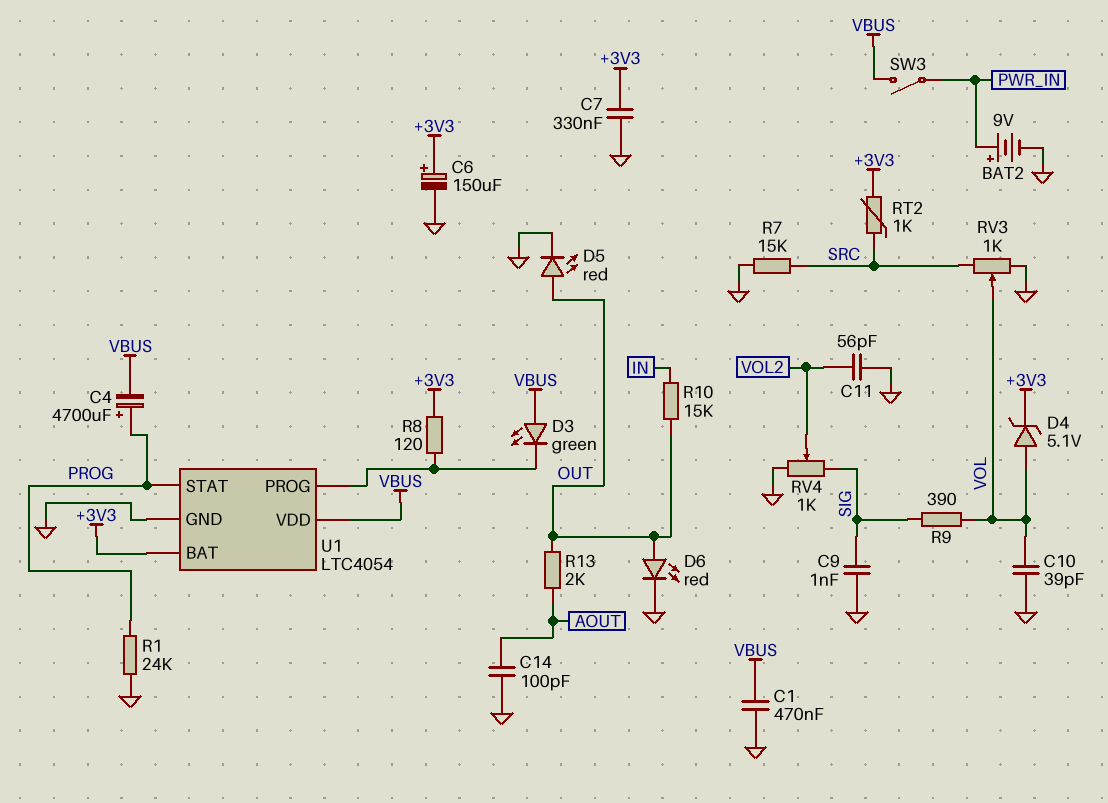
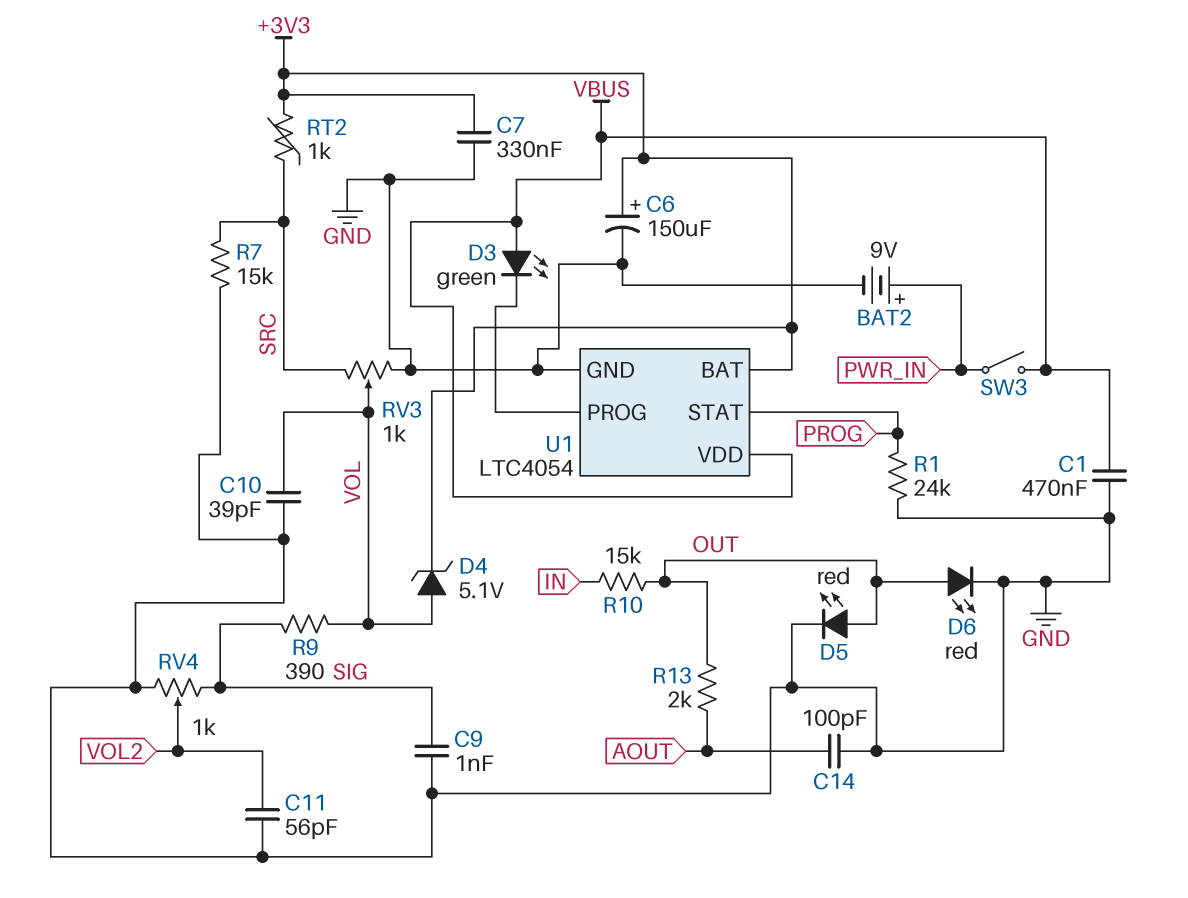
C4: 4700uF (plus PROG, minus VBUS) -> none
R8: 120 (+3V3, U1/PROG) -> none

